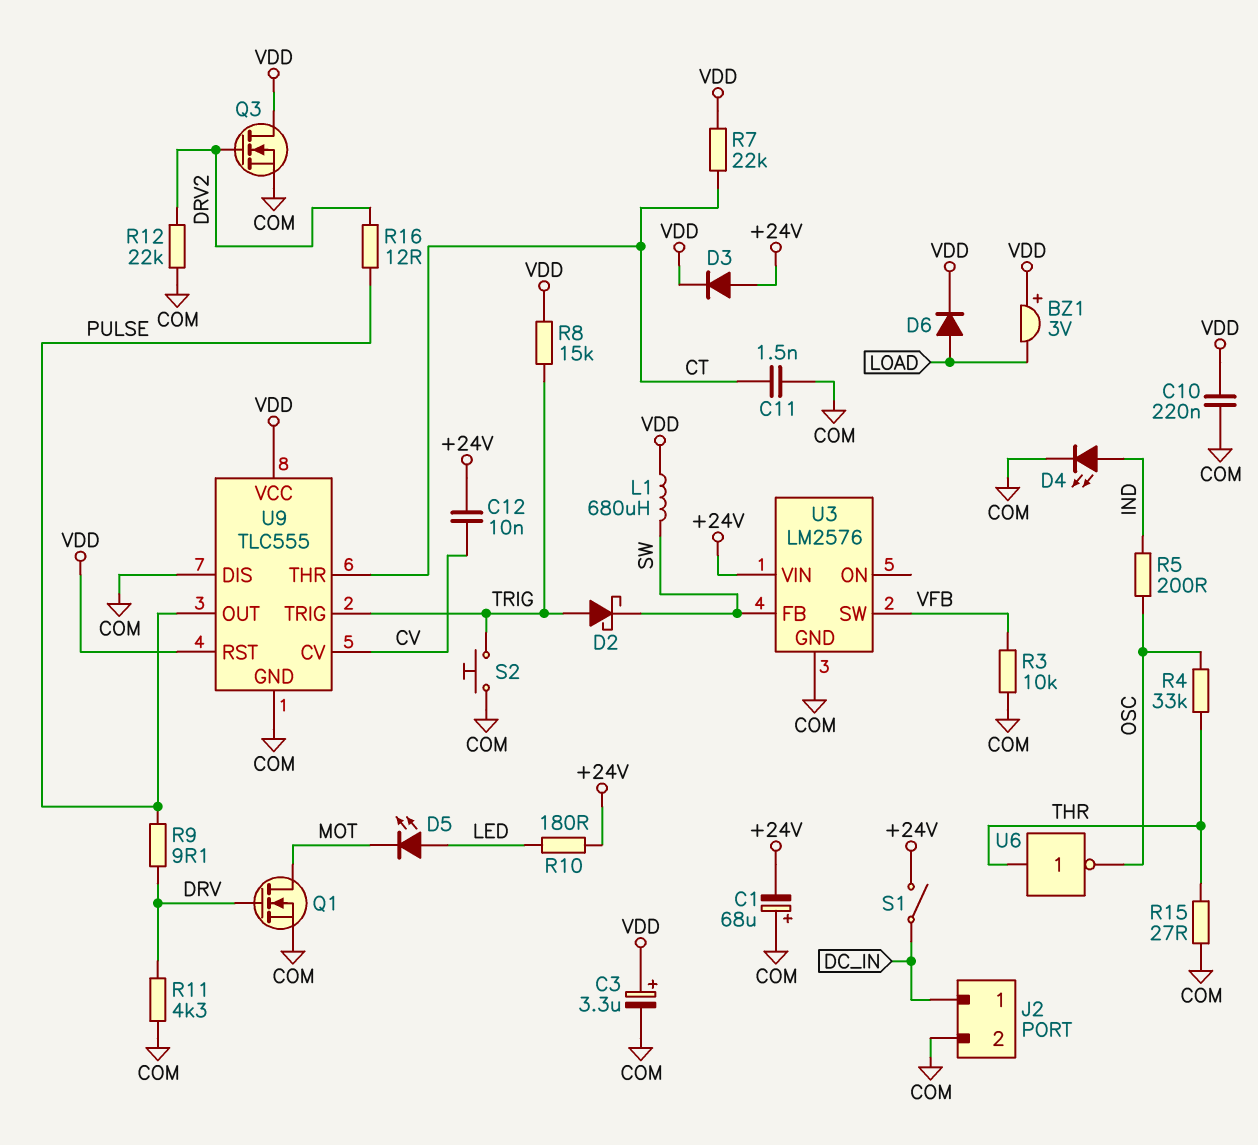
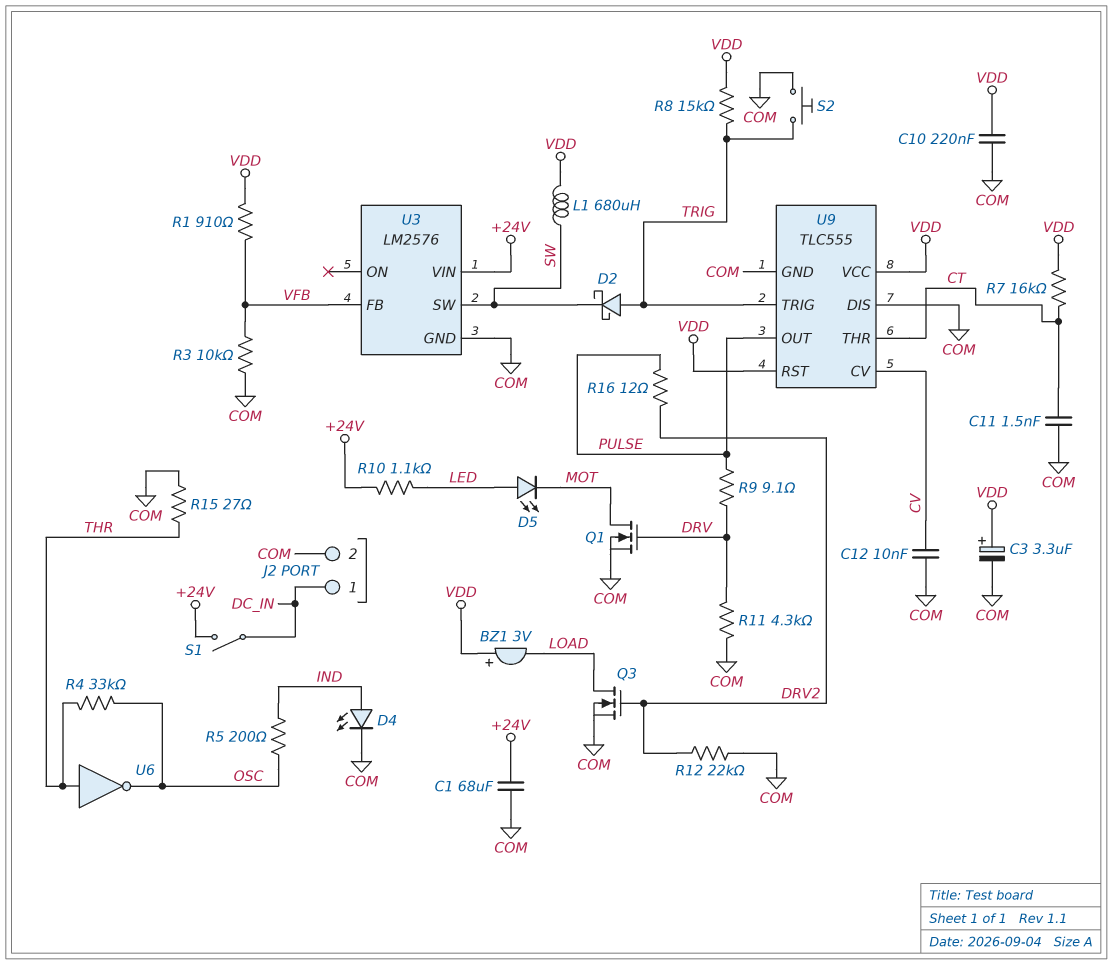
C1: 68uF (plus COM, minus +24V) -> 68uF (+24V, COM)
C12: 10nF (+24V, CV) -> 10nF (COM, CV)
D3: diode (A +24V, K VDD) -> none
D6: diode (A LOAD, K VDD) -> none
Q3: NMOS (G DRV2, D VDD, S COM) -> NMOS (G DRV2, D LOAD, S COM)
R1: none -> 910 (VDD, VFB)
R7: 22k (CT, VDD) -> 16k (CT, VDD)
R10: 180 (+24V, LED) -> 1.1k (+24V, LED)
U3 pin FB: SW -> VFB
U3 pin SW: VFB -> SW

